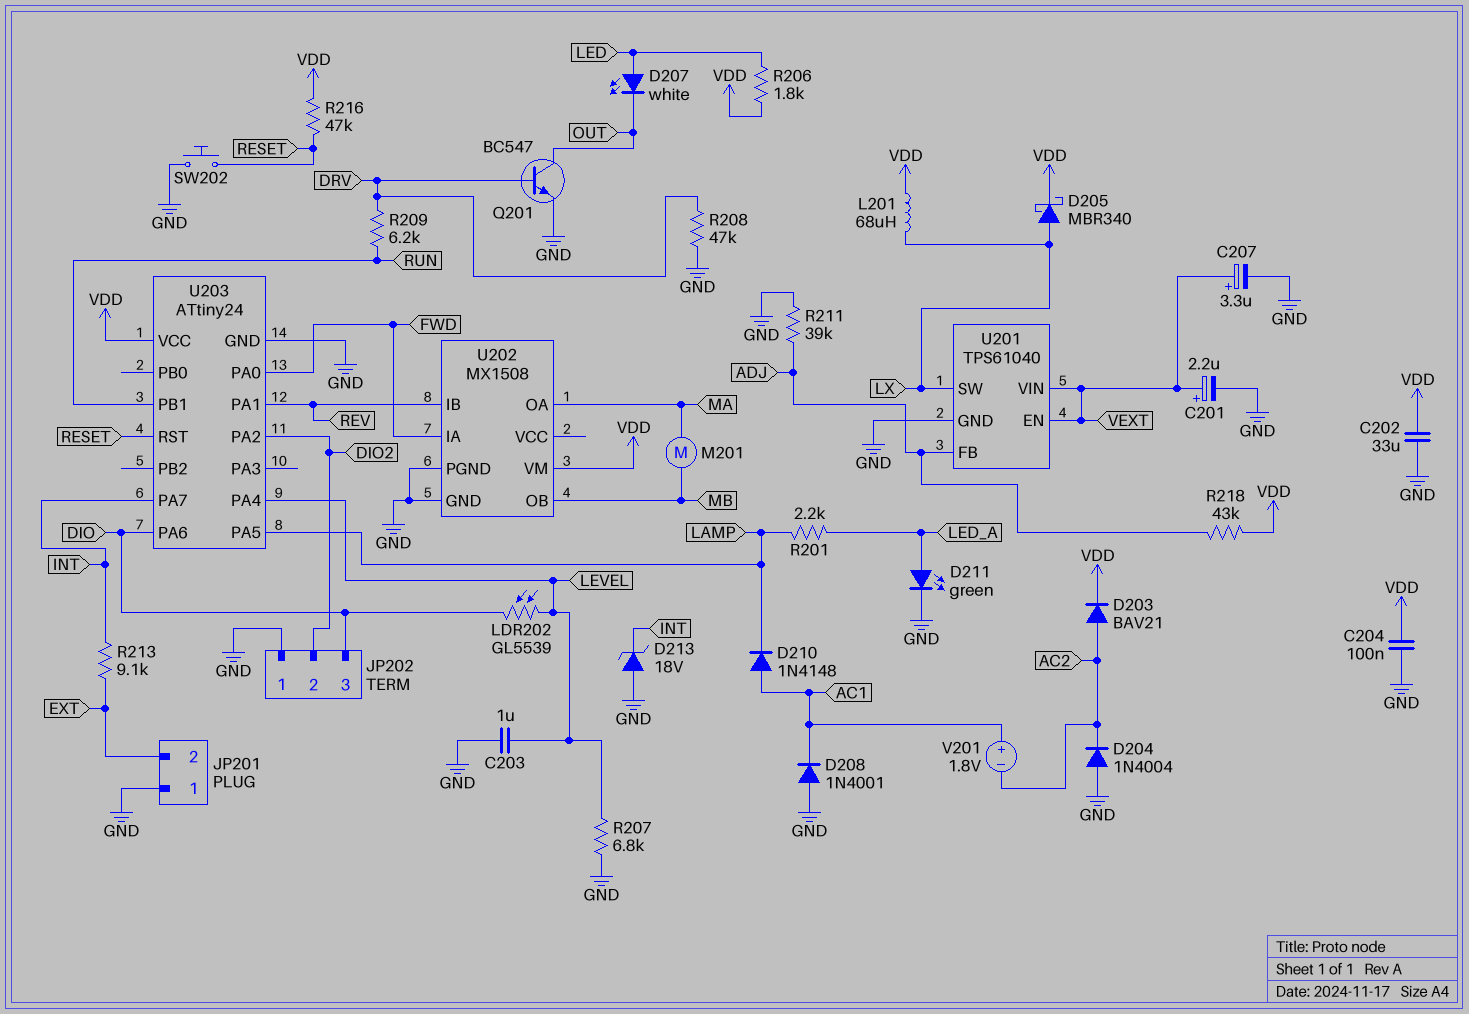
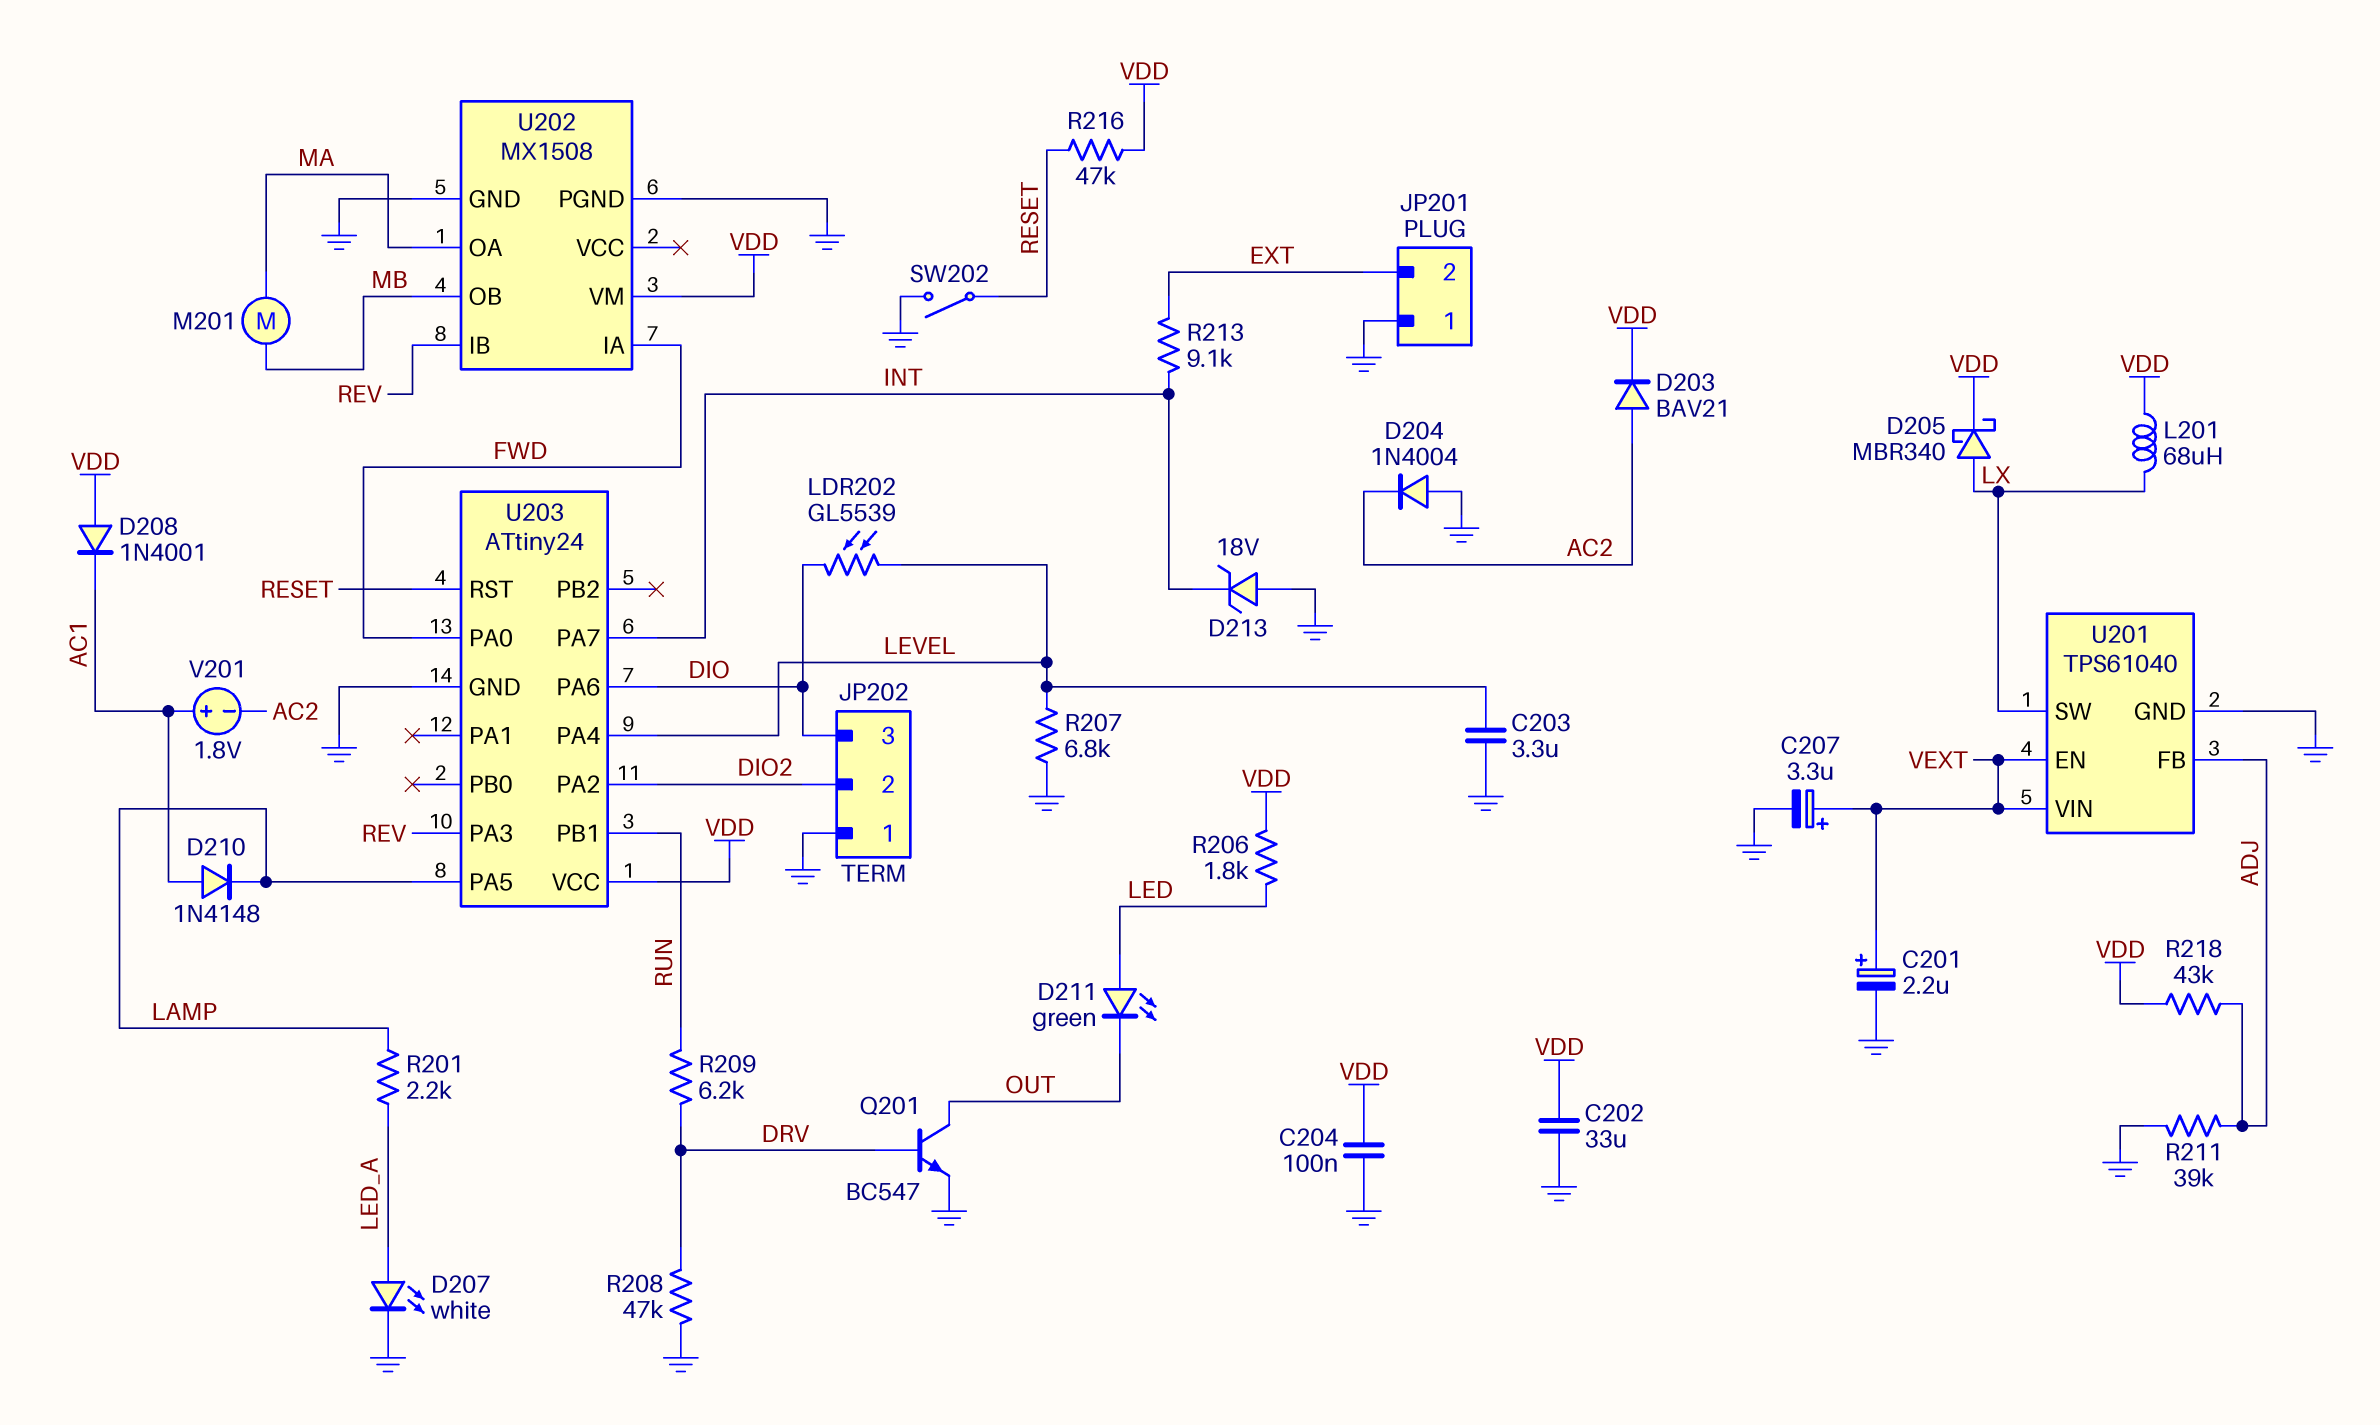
C203: 1uF (GND, LEVEL) -> 3.3uF (GND, LEVEL)
D207: LED white (A LED, K OUT) -> LED white (A LED_A, K GND)
D208: diode 1N4001 (A GND, K AC1) -> diode 1N4001 (A VDD, K AC1)
D211: LED green (A LED_A, K GND) -> LED green (A LED, K OUT)
SW202: button (GND, RESET) -> switch (GND, RESET)
U203 pin PA1: REV -> none
U203 pin PA3: none -> REV

